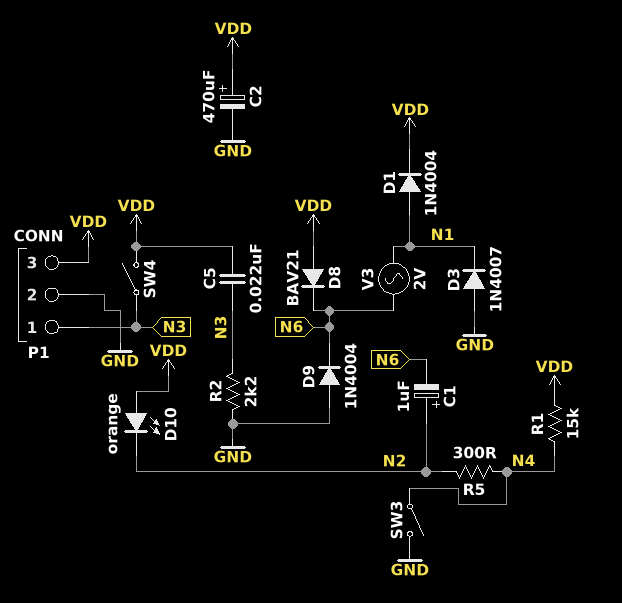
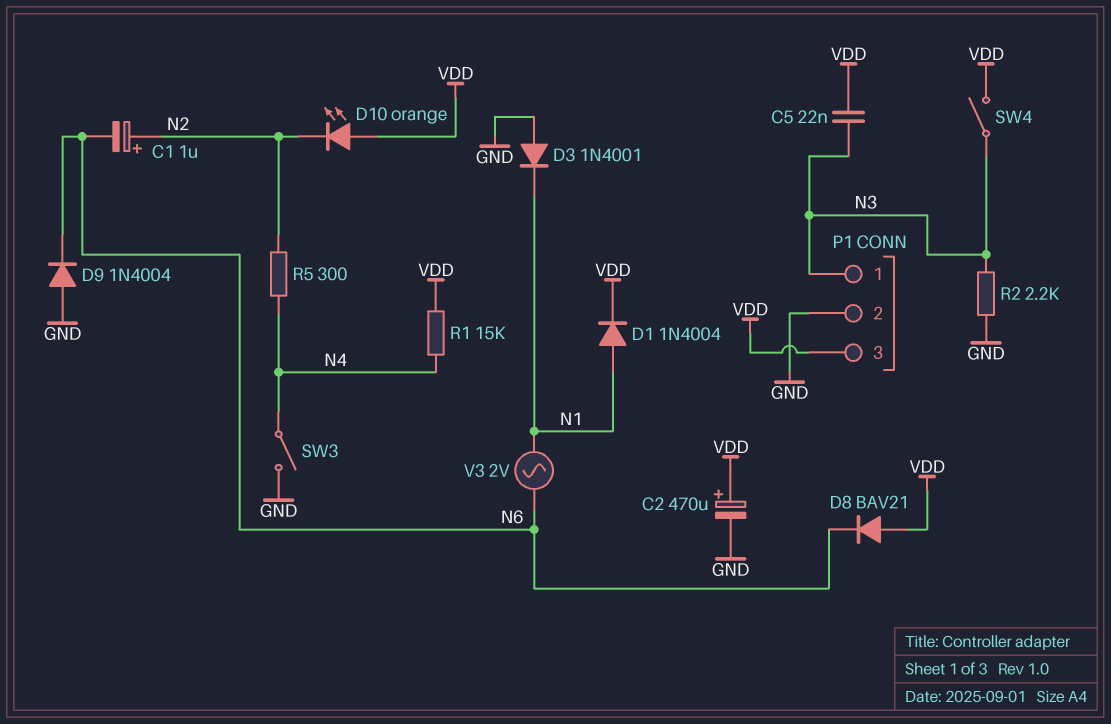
D3: diode 1N4007 (A GND, K N1) -> diode 1N4001 (A GND, K N1)

